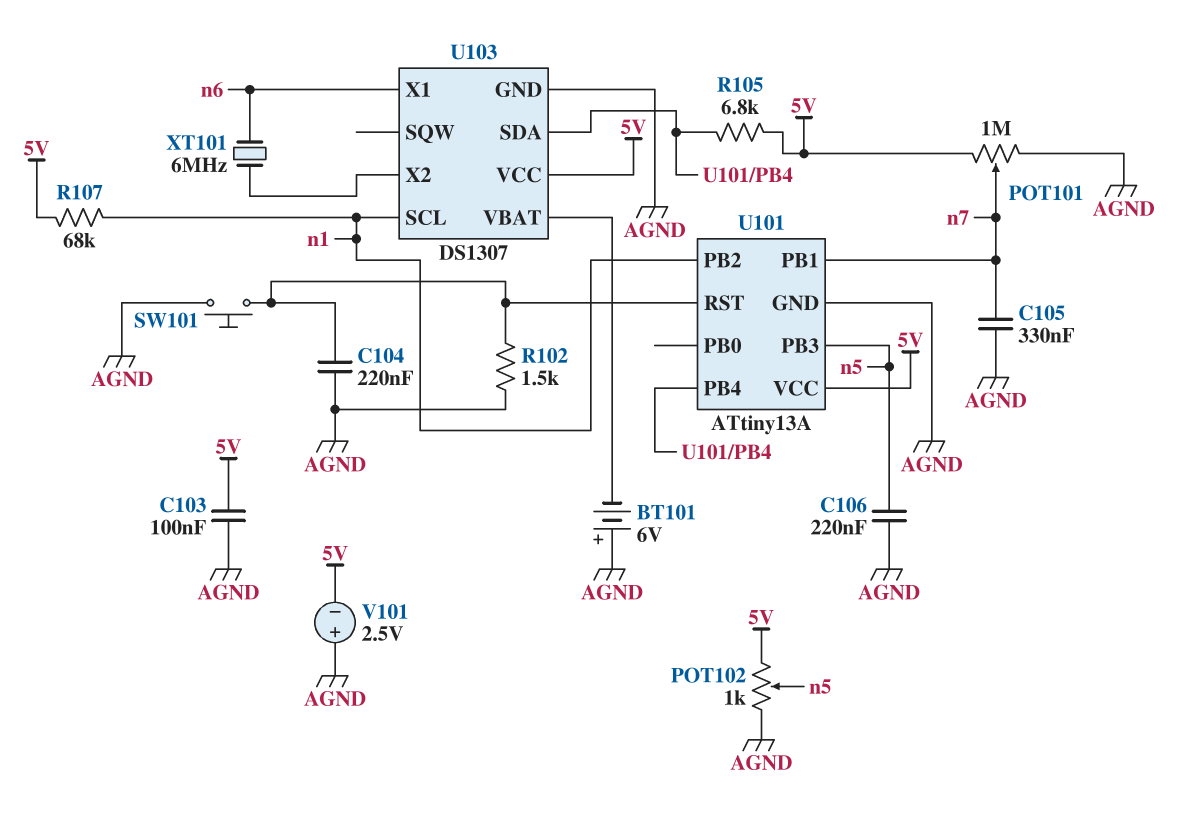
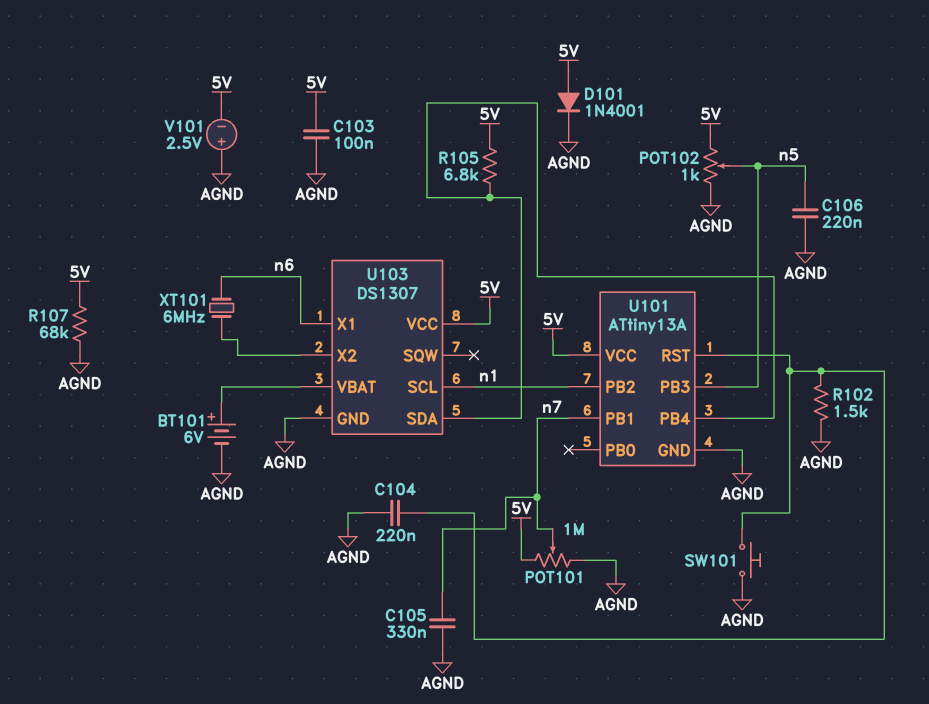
BT101: 6V (plus AGND, minus U103/VBAT) -> 6V (plus U103/VBAT, minus AGND)
D101: none -> diode 1N4001 (A 5V, K AGND)
R107: 68k (5V, n1) -> 68k (5V, AGND)

